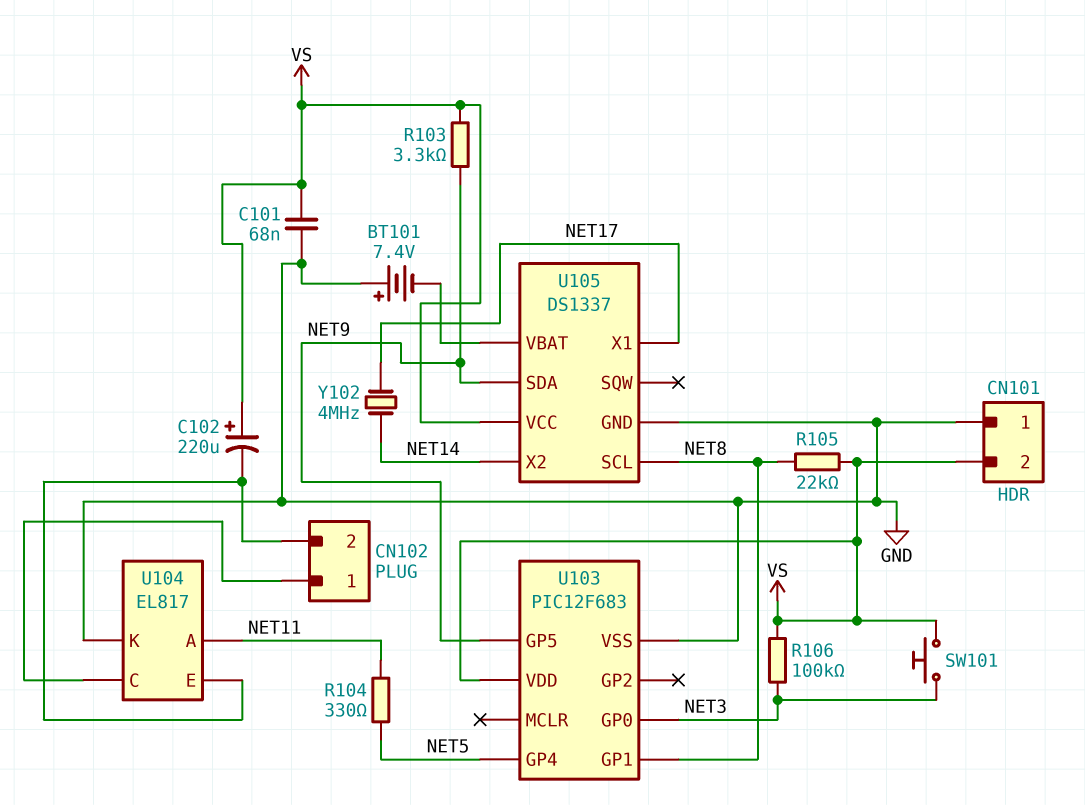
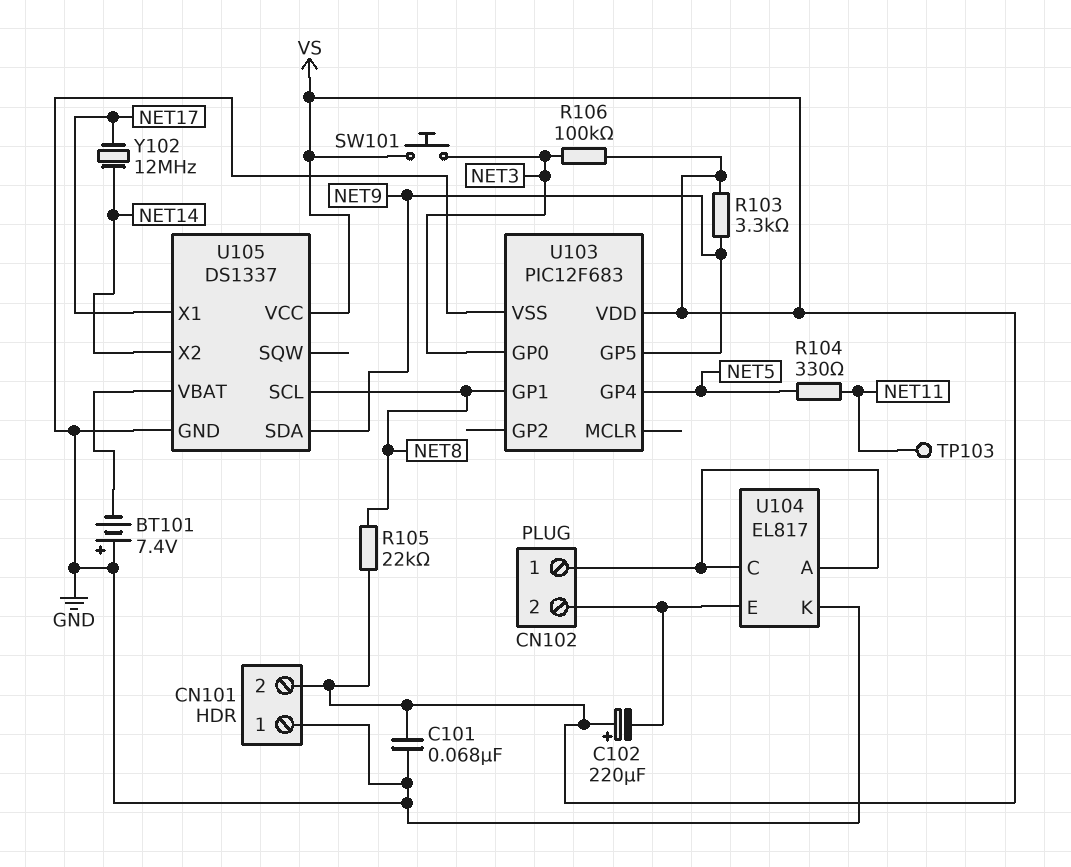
TP103: none -> test point (NET11)
U104 pin A: NET11 -> CN102/1
Y102: 4MHz (NET14, NET17) -> 12MHz (NET14, NET17)

